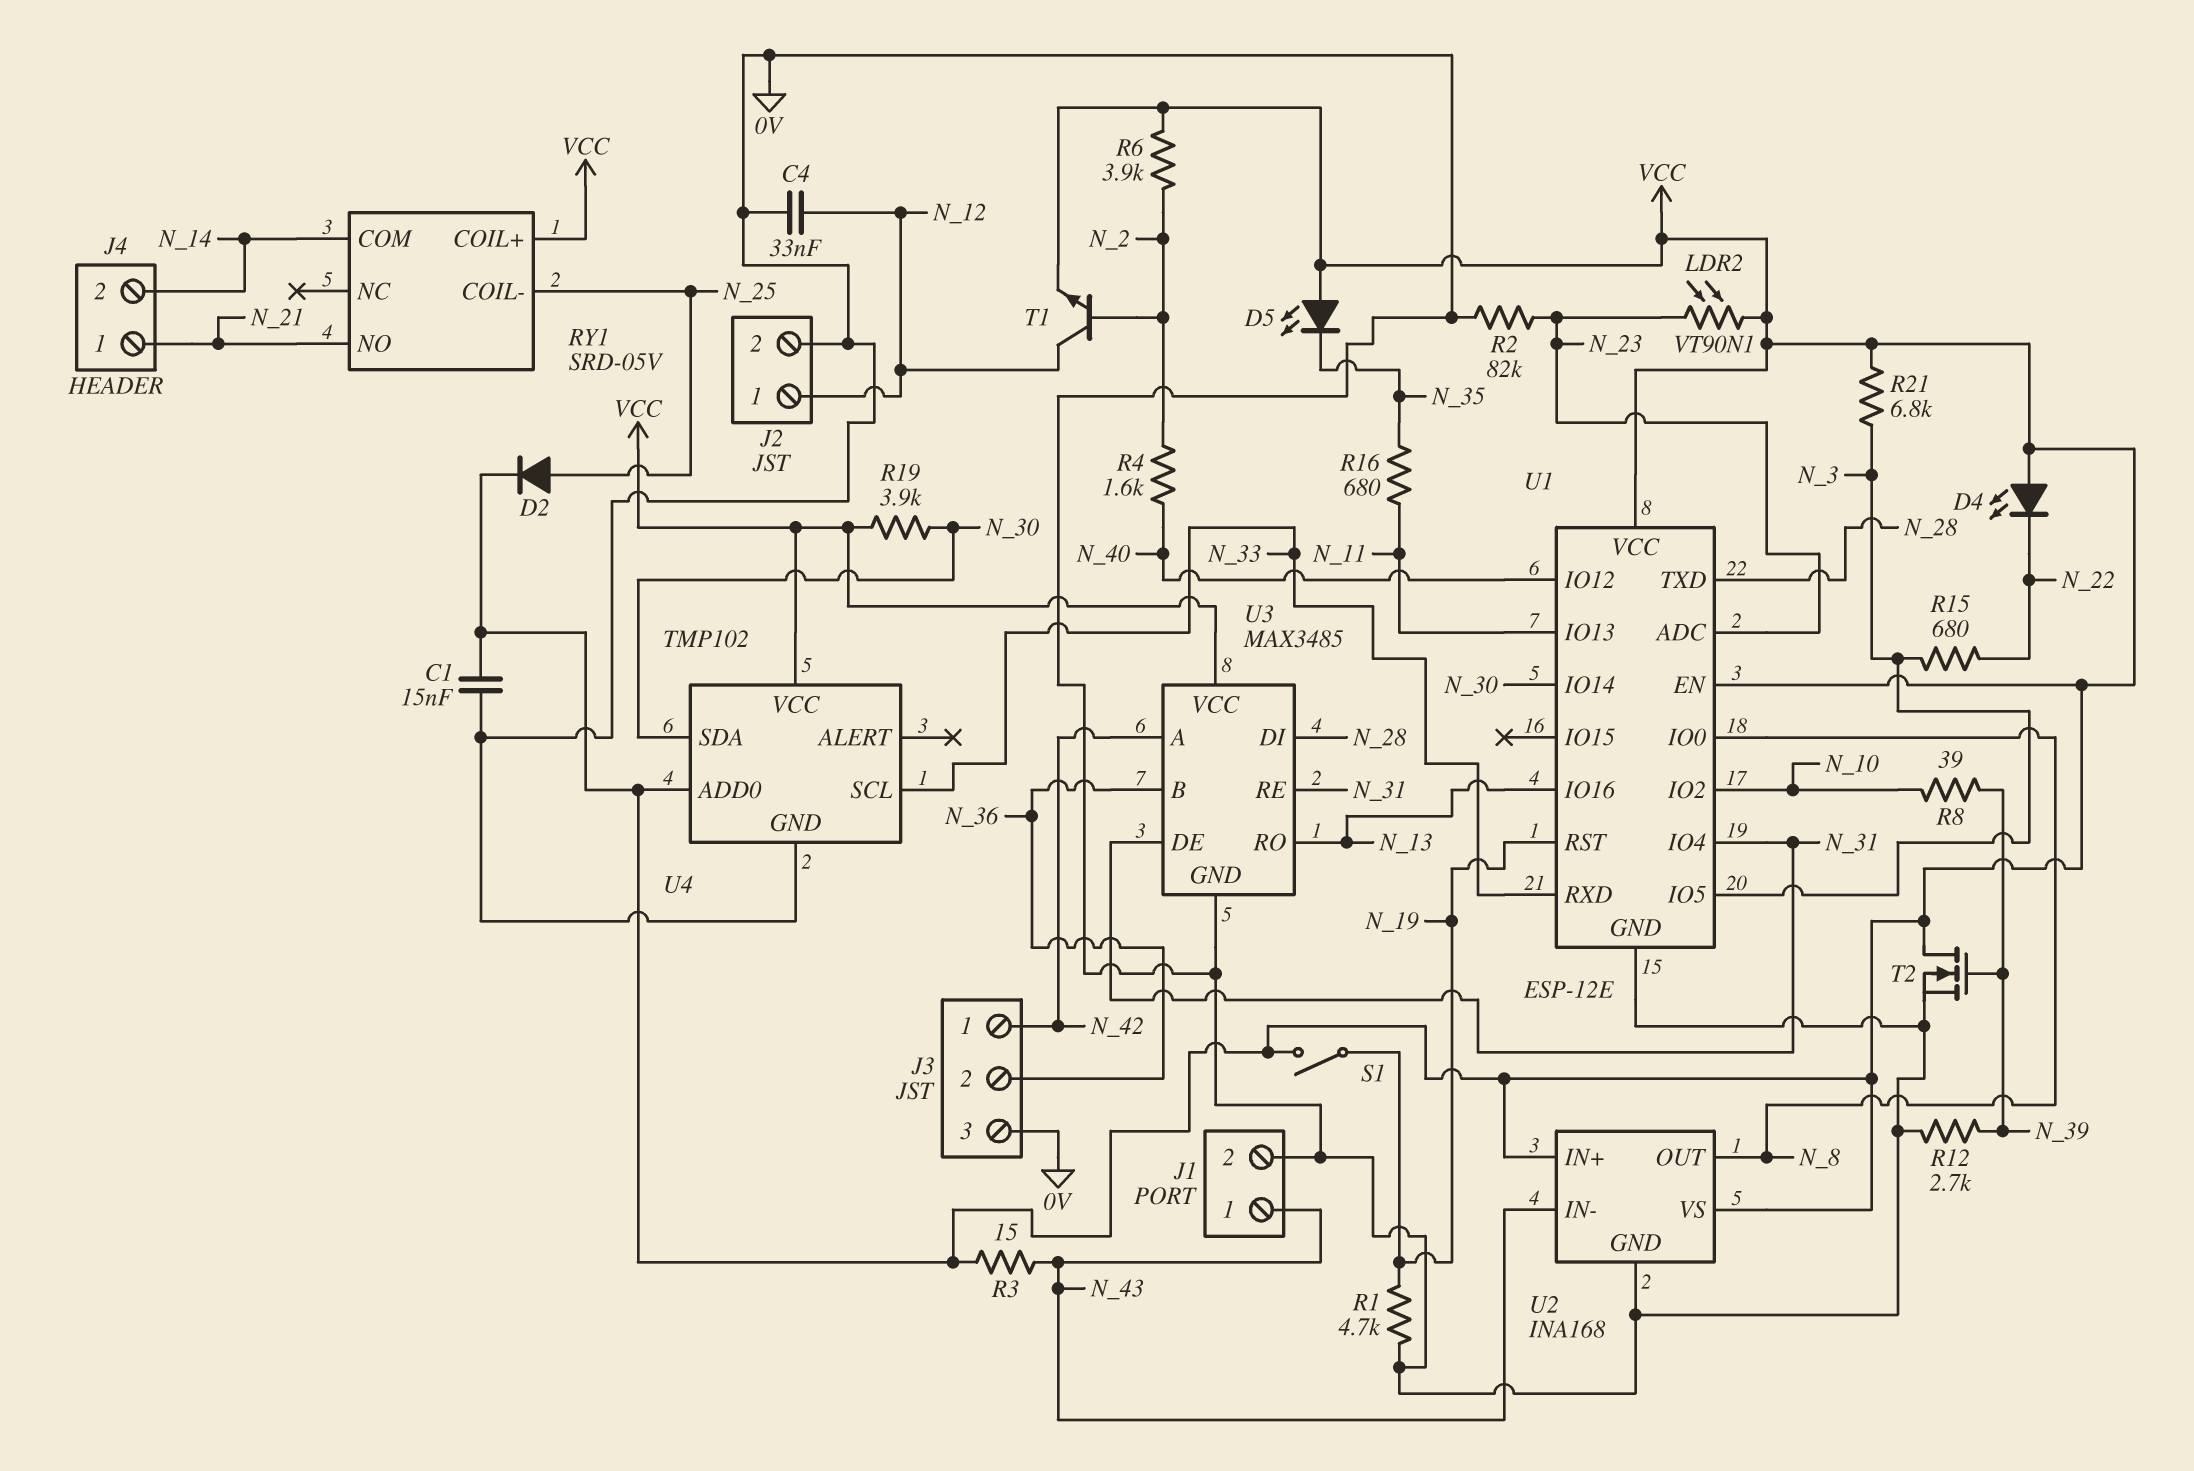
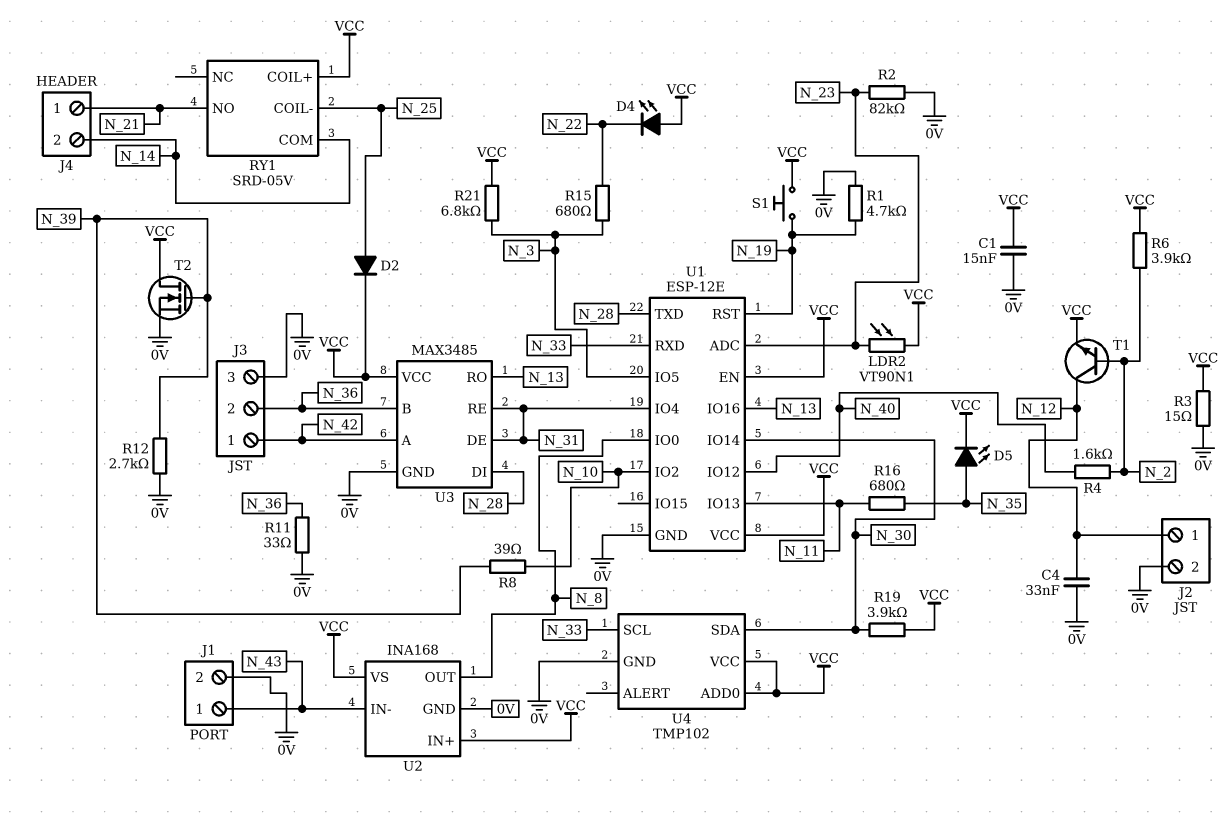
D5: LED (A VCC, K N_35) -> LED (A N_35, K VCC)
R3: 15 (N_43, VCC) -> 15 (0V, VCC)
R11: none -> 33 (0V, N_36)
S1: switch (N_19, VCC) -> button (N_19, VCC)

